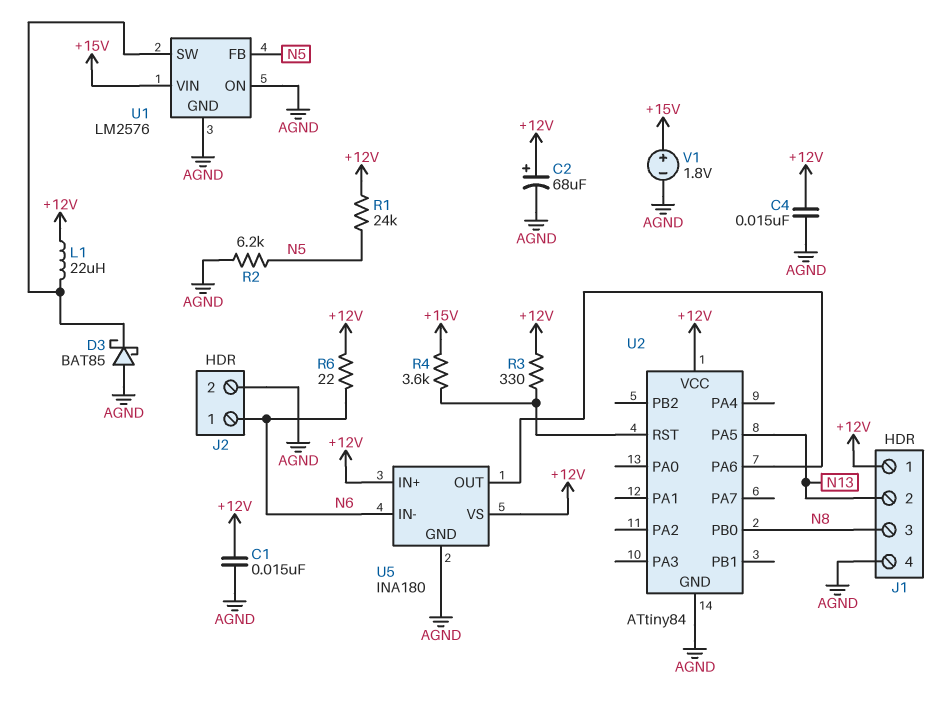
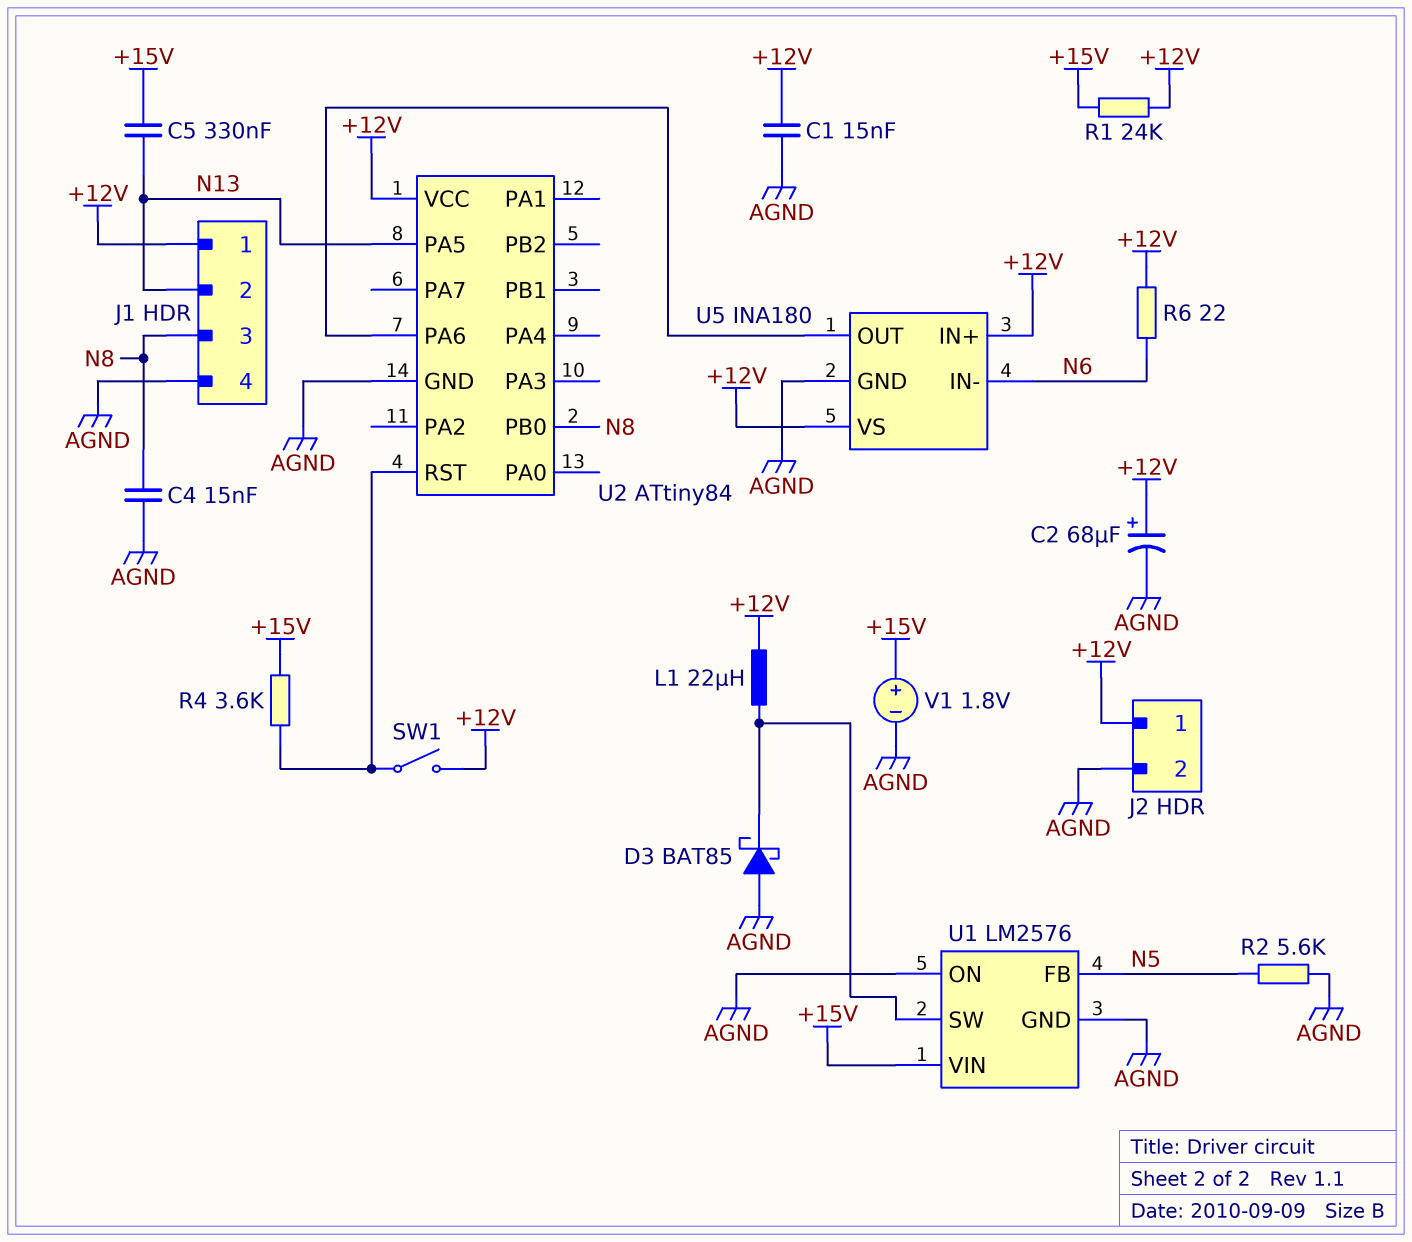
C4: 15nF (+12V, AGND) -> 15nF (AGND, N8)
C5: none -> 330nF (+15V, N13)
J2 pin 1: N6 -> +12V
R1: 24k (+12V, N5) -> 24k (+12V, +15V)
R2: 6.2k (AGND, N5) -> 5.6k (AGND, N5)
R3: 330 (+12V, U2/RST) -> none
SW1: none -> switch (+12V, U2/RST)

